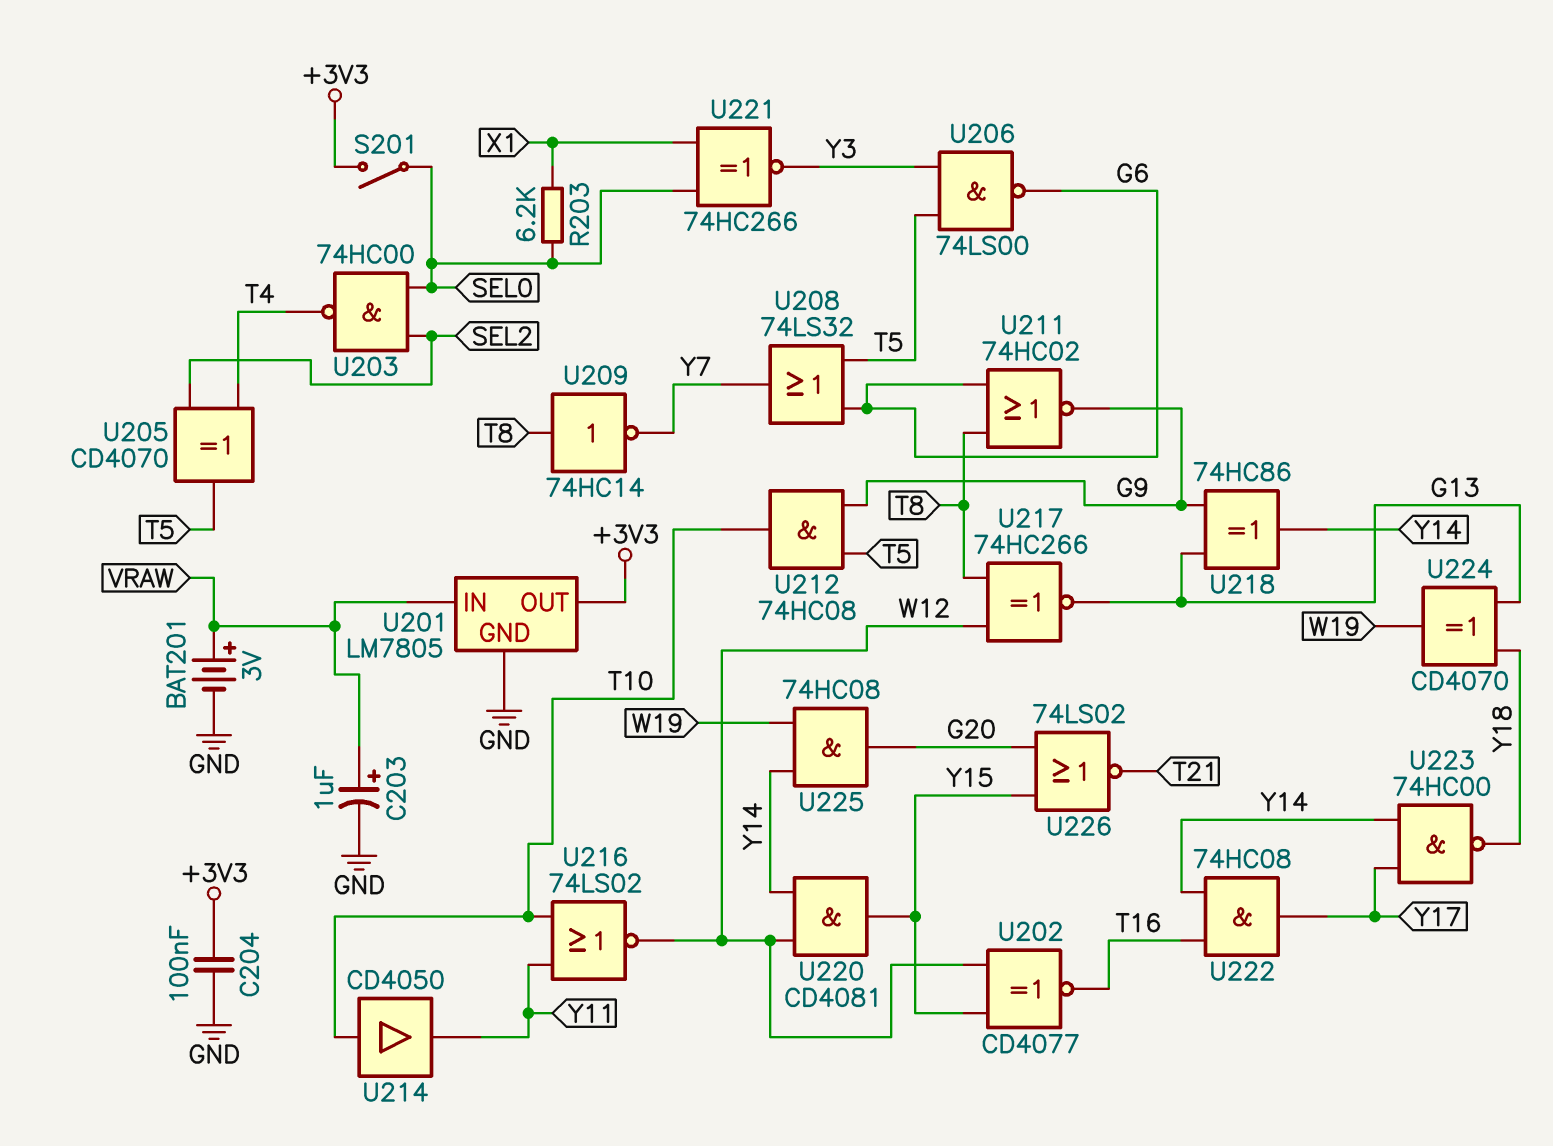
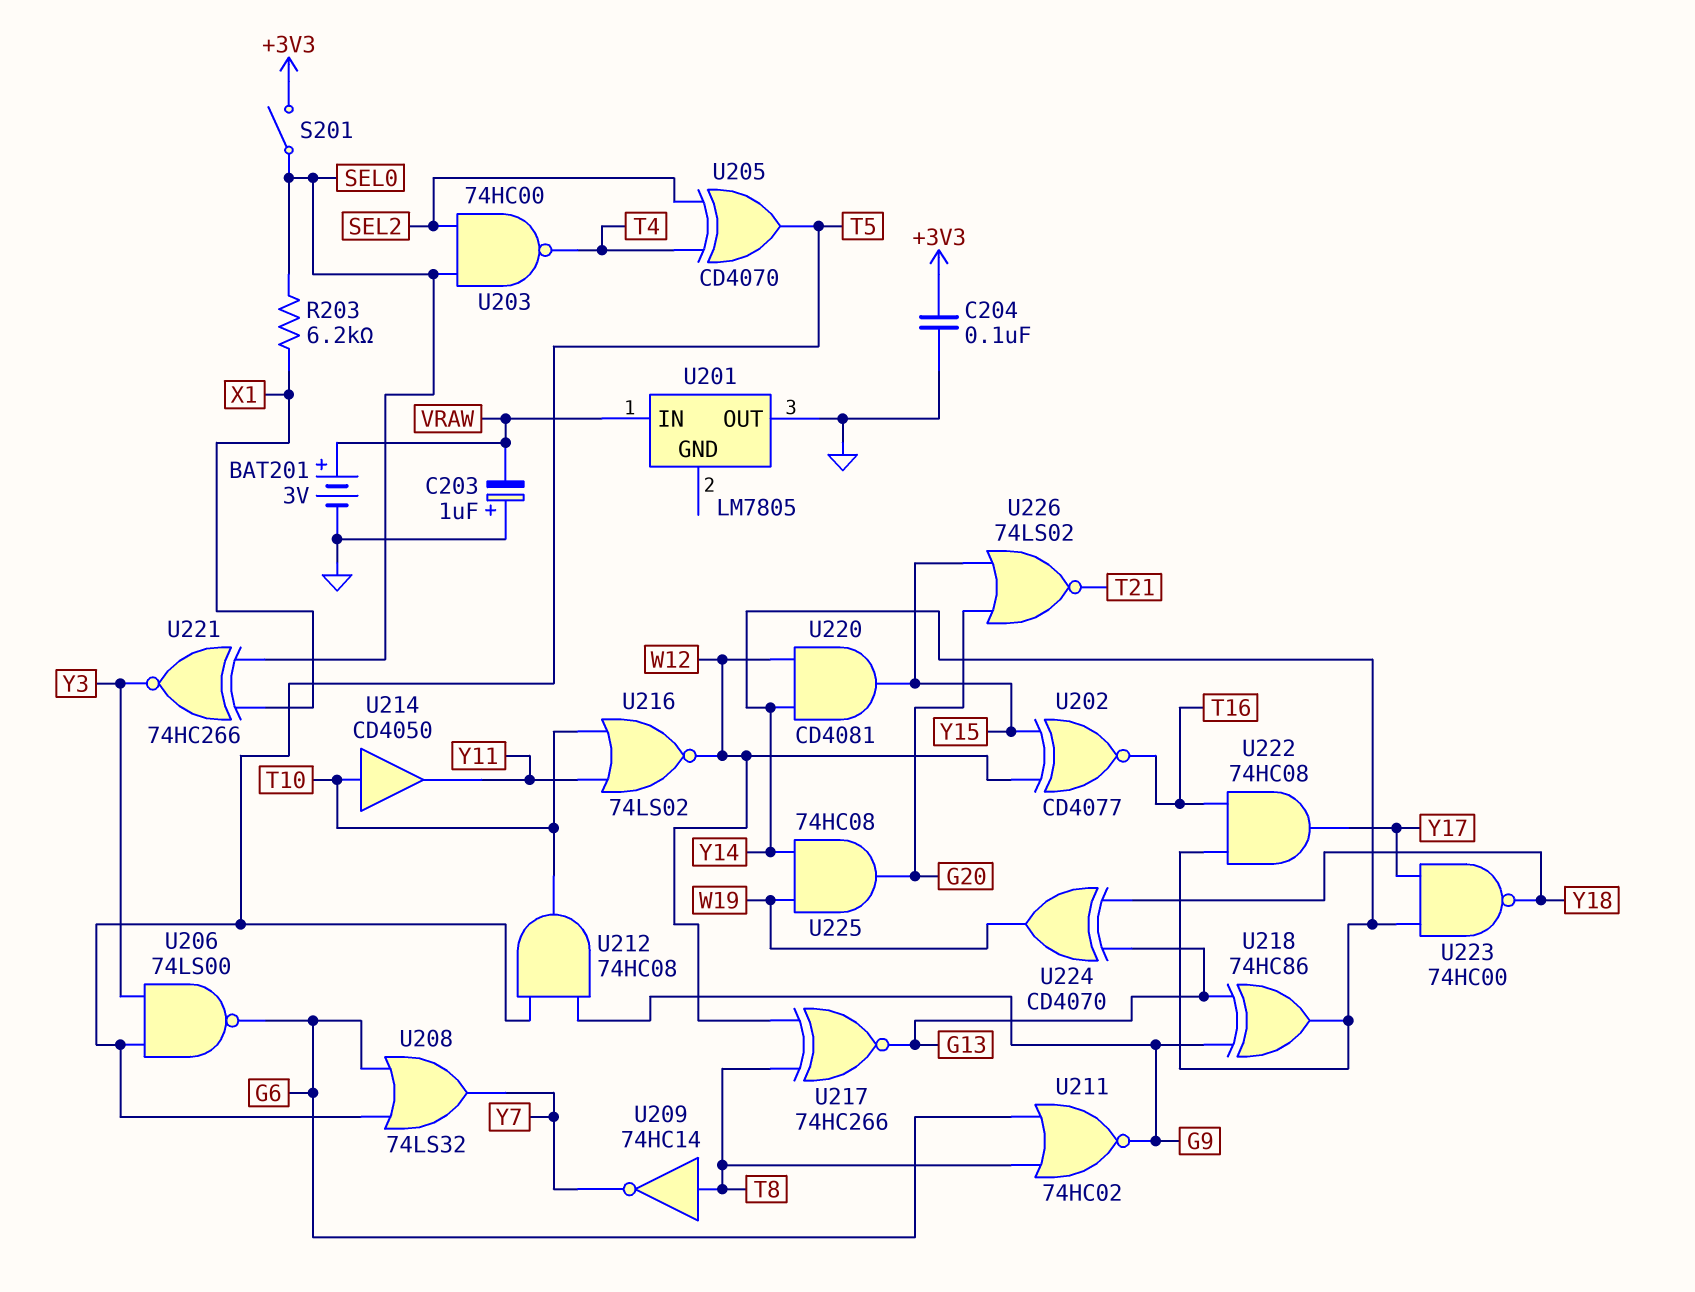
C203: 1uF (plus VRAW, minus GND) -> 1uF (plus GND, minus VRAW)
U201 pin GND: GND -> none
U201 pin OUT: +3V3 -> GND

